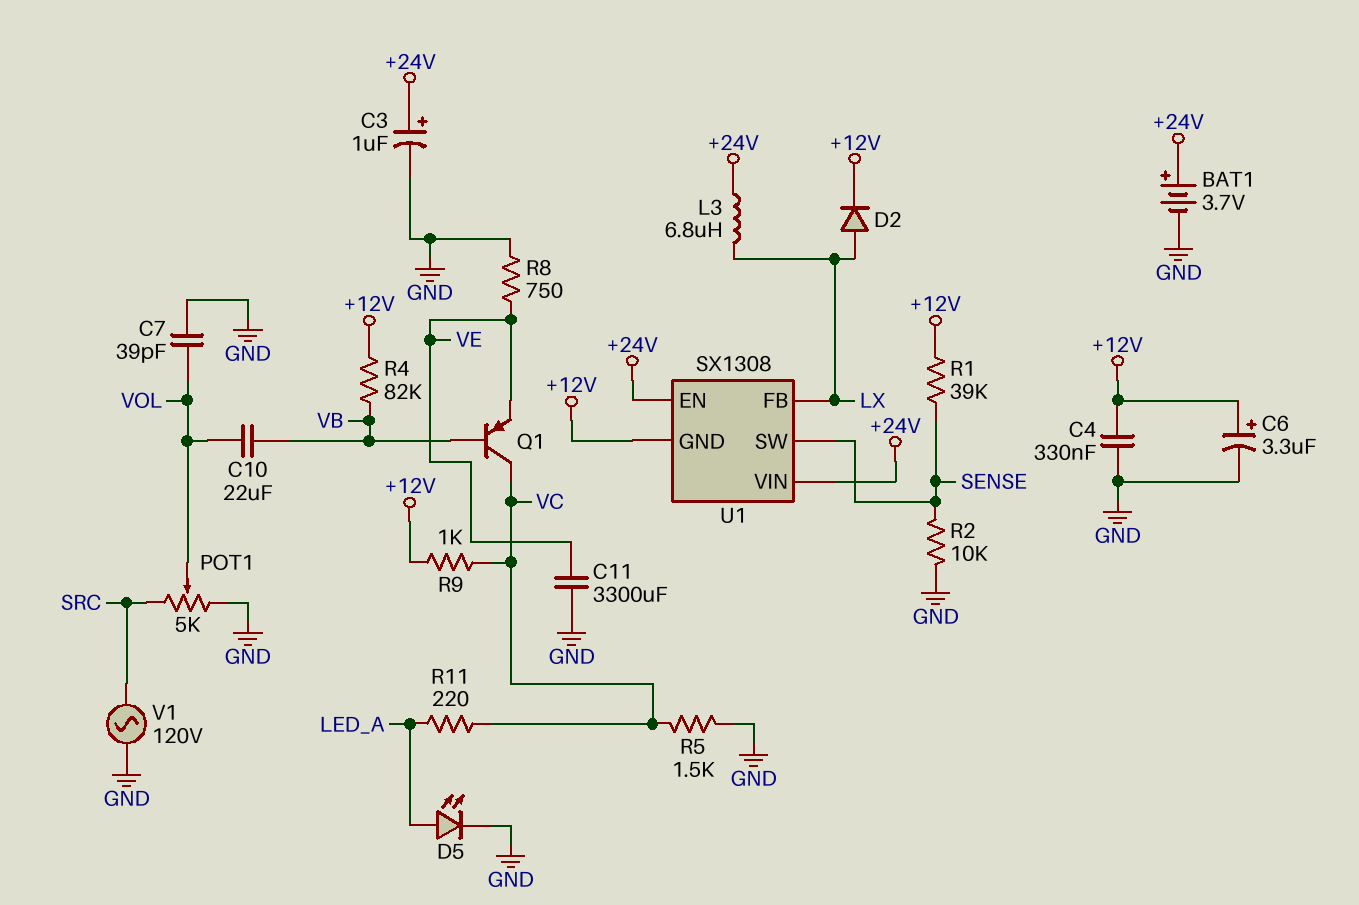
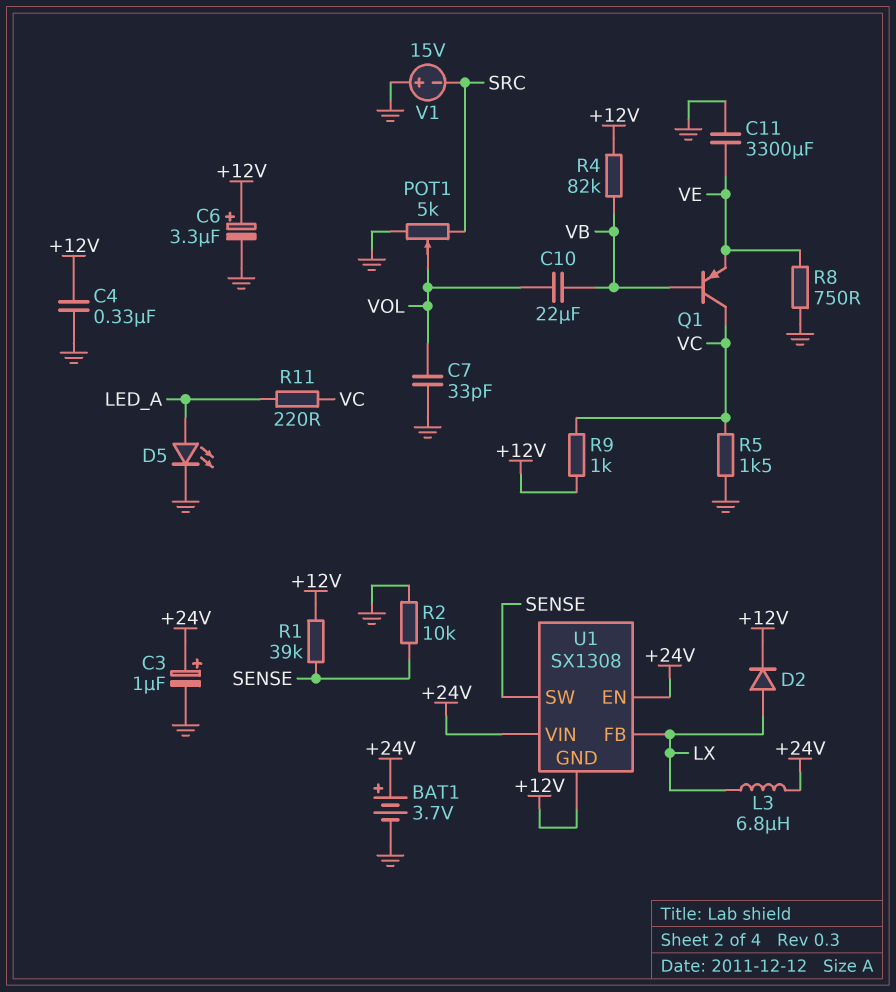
C7: 39pF (GND, VOL) -> 33pF (GND, VOL)
V1: AC 120V (GND, SRC) -> 15V (plus GND, minus SRC)

